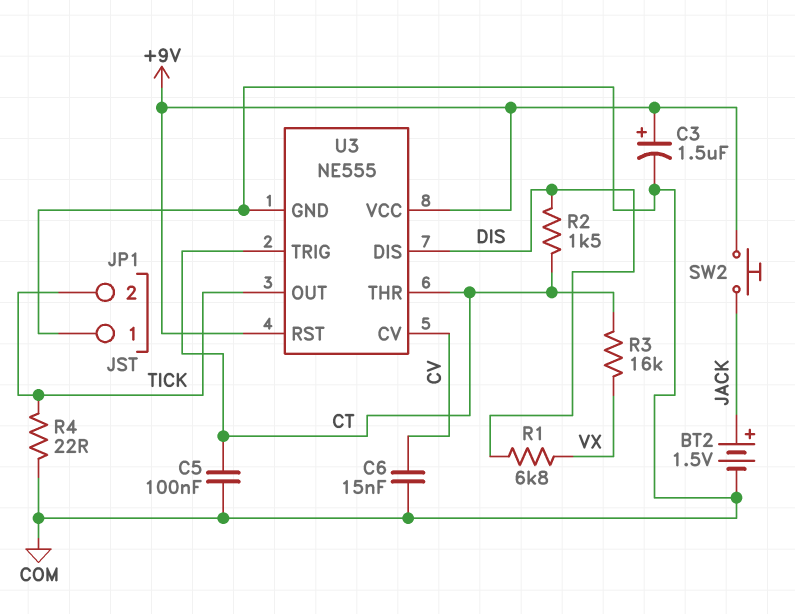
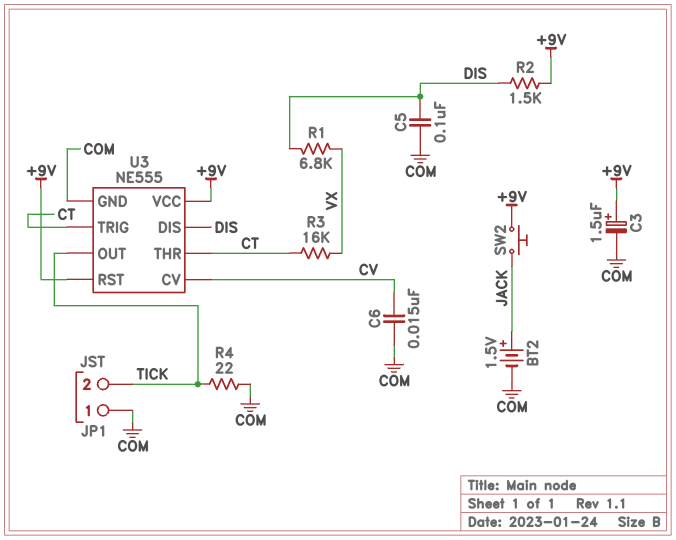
C5: 100nF (COM, CT) -> 100nF (COM, DIS)
R2: 1.5k (CT, DIS) -> 1.5k (+9V, DIS)

